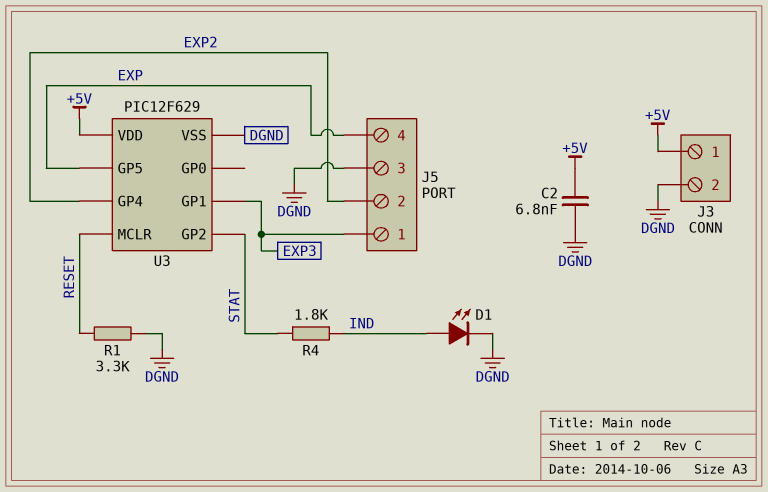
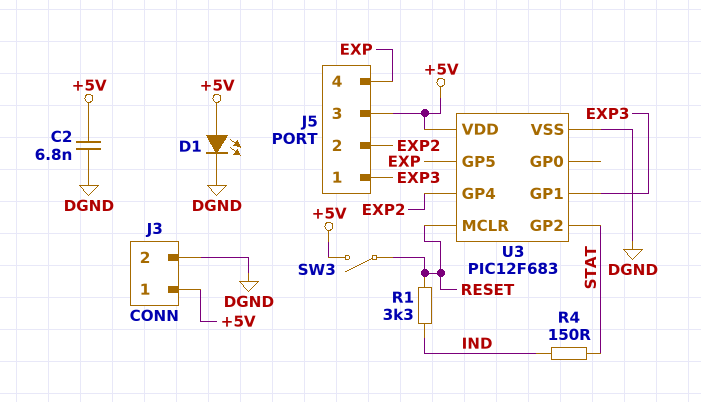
D1: LED (A IND, K DGND) -> LED (A +5V, K DGND)
J5 pin 3: DGND -> +5V
R1: 3.3k (DGND, RESET) -> 3.3k (IND, RESET)
R4: 1.8k (IND, STAT) -> 150 (IND, STAT)
SW3: none -> switch (+5V, RESET)
U3: PIC12F629 -> PIC12F683

